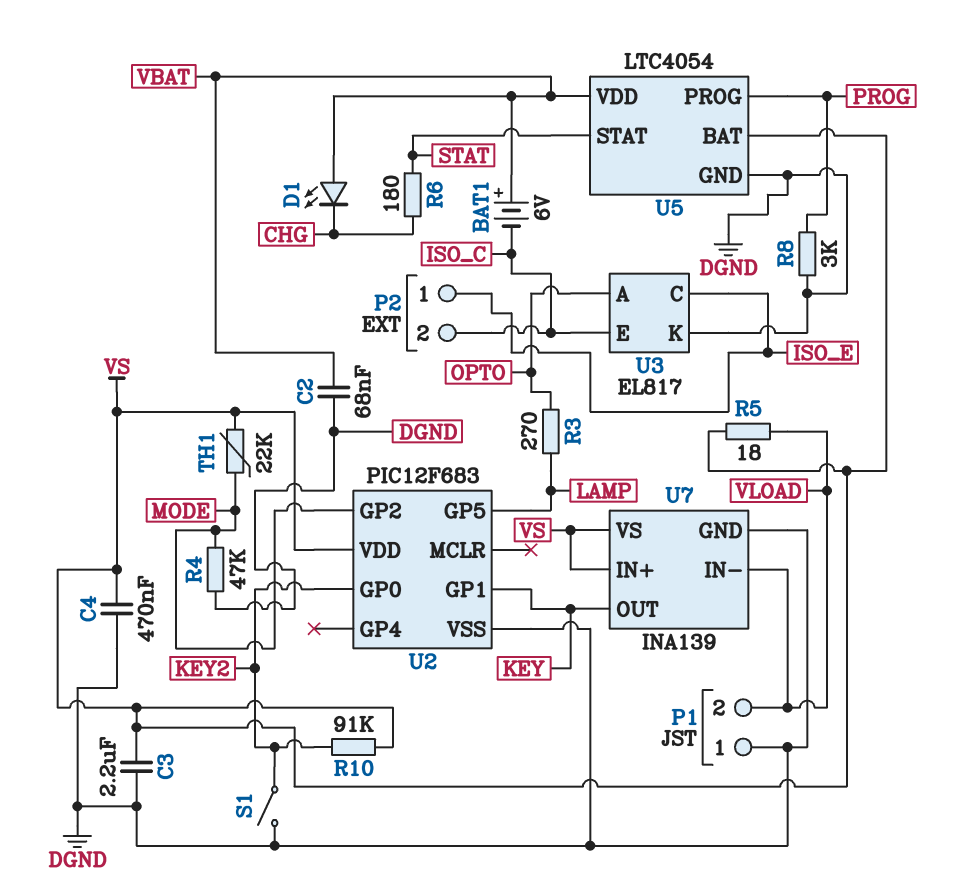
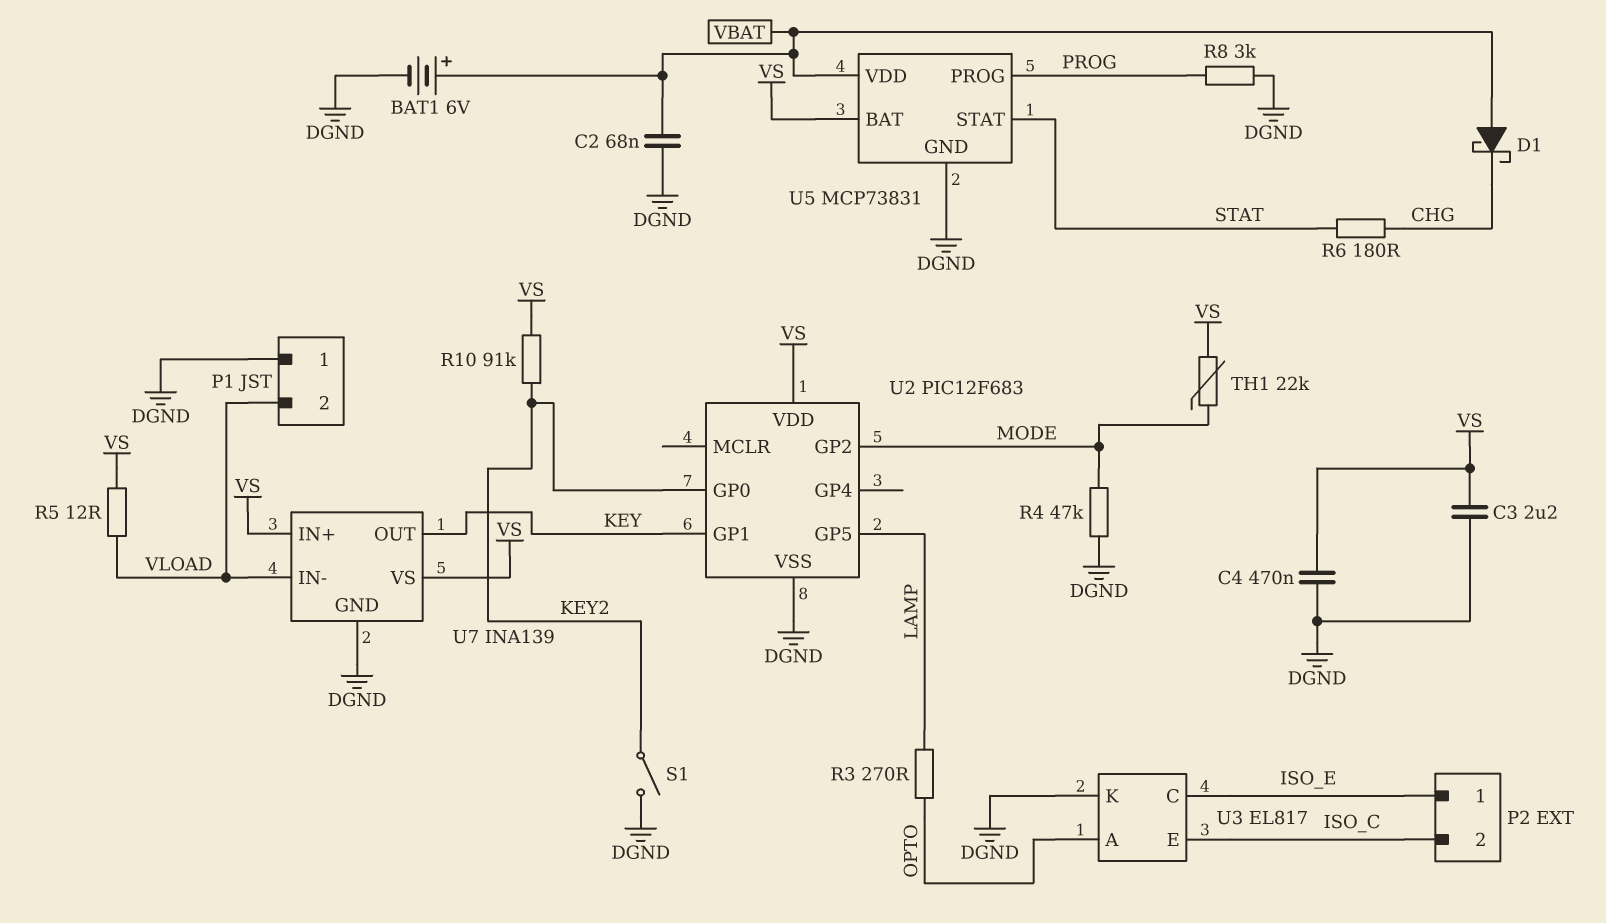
BAT1: 6V (plus VBAT, minus ISO_C) -> 6V (plus VBAT, minus DGND)
D1: LED (A VBAT, K CHG) -> schottky (A VBAT, K CHG)
R5: 18 (VLOAD, VS) -> 12 (VLOAD, VS)
U5: LTC4054 -> MCP73831

